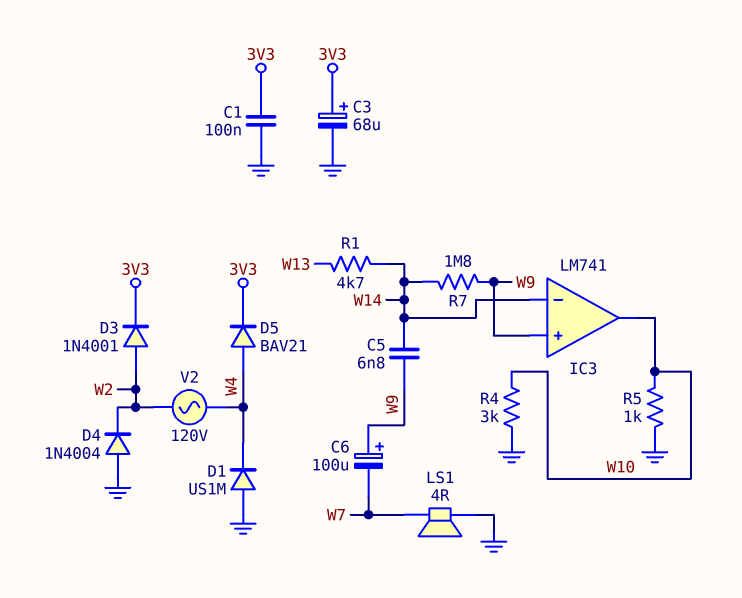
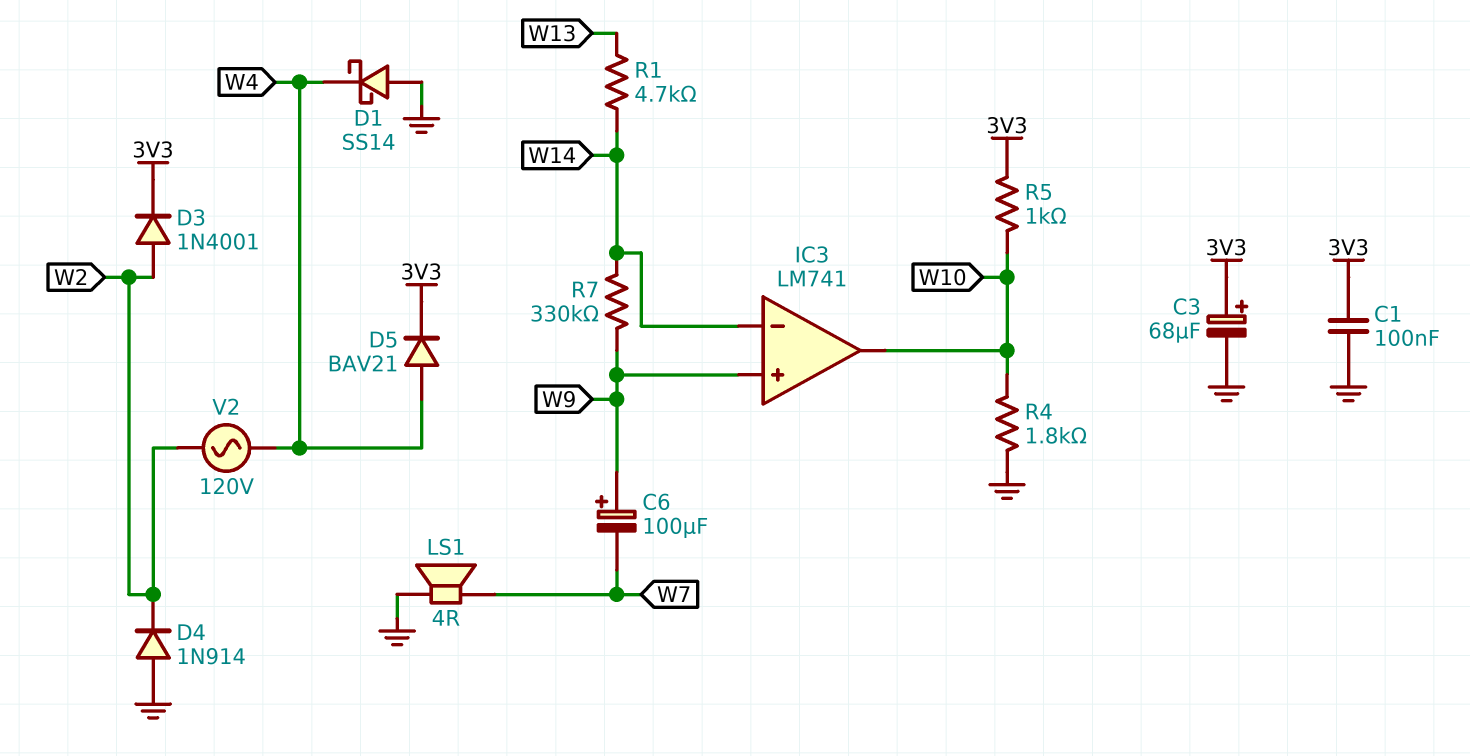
C5: 6.8nF (W9, W14) -> none
D1: diode US1M (A GND, K W4) -> schottky SS14 (A GND, K W4)
D4: diode 1N4004 (A GND, K W2) -> diode 1N914 (A GND, K W2)
R4: 3k (GND, W10) -> 1.8k (GND, W10)
R5: 1k (GND, W10) -> 1k (3V3, W10)
R7: 1.8M (W9, W14) -> 330k (W9, W14)

